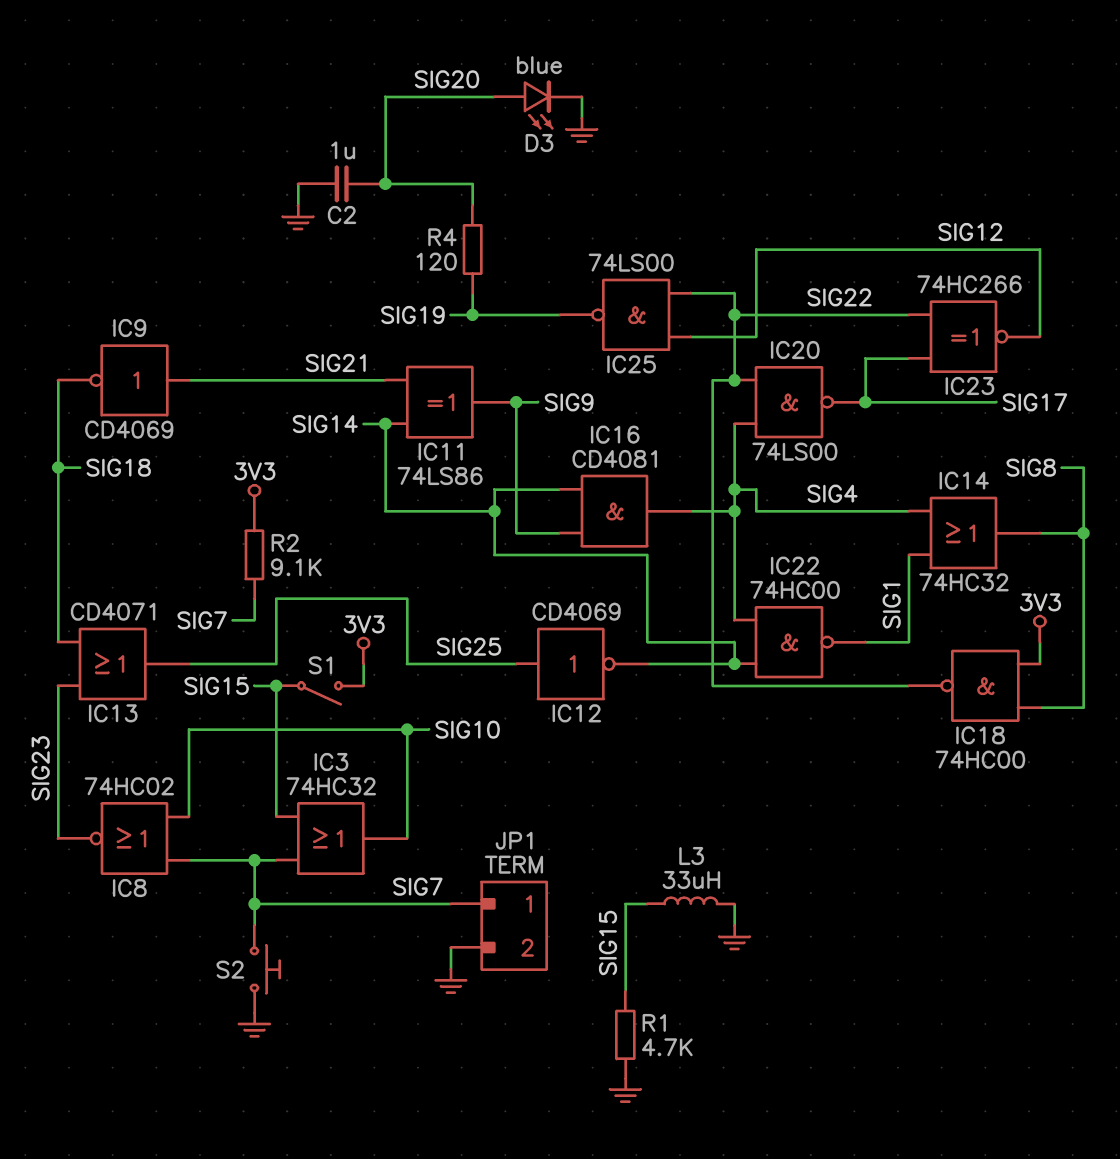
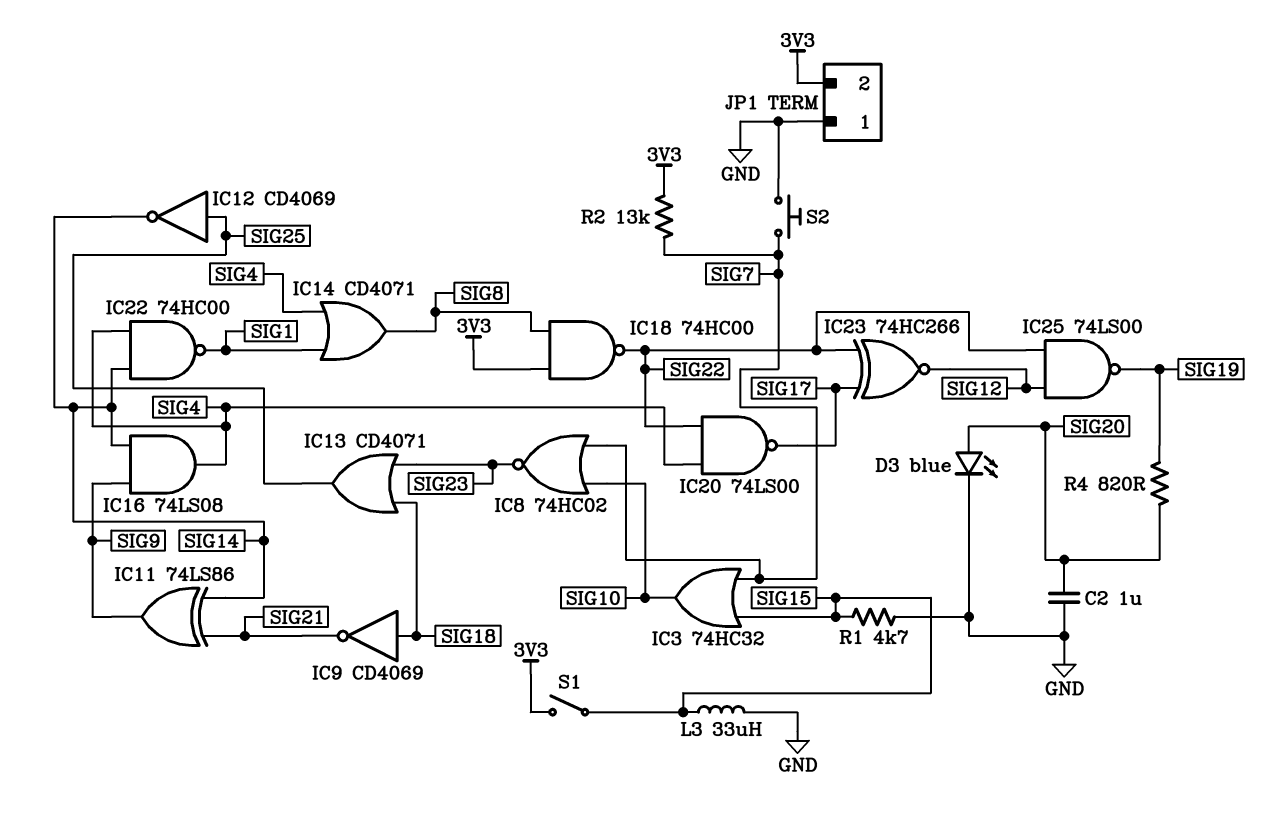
IC9: NOT CD4069 (in SIG21, out SIG18) -> NOT CD4069 (in SIG18, out SIG21)
IC14: OR 74HC32 (in SIG1, in SIG4, out SIG8) -> OR CD4071 (in SIG1, in SIG4, out SIG8)
IC16: AND CD4081 (in SIG9, in SIG14, out SIG4) -> AND 74LS08 (in SIG9, in SIG14, out SIG4)
JP1 pin 1: SIG7 -> GND
JP1 pin 2: GND -> 3V3
R2: 9.1k (3V3, SIG7) -> 13k (3V3, SIG7)
R4: 120 (SIG19, SIG20) -> 820 (SIG19, SIG20)

